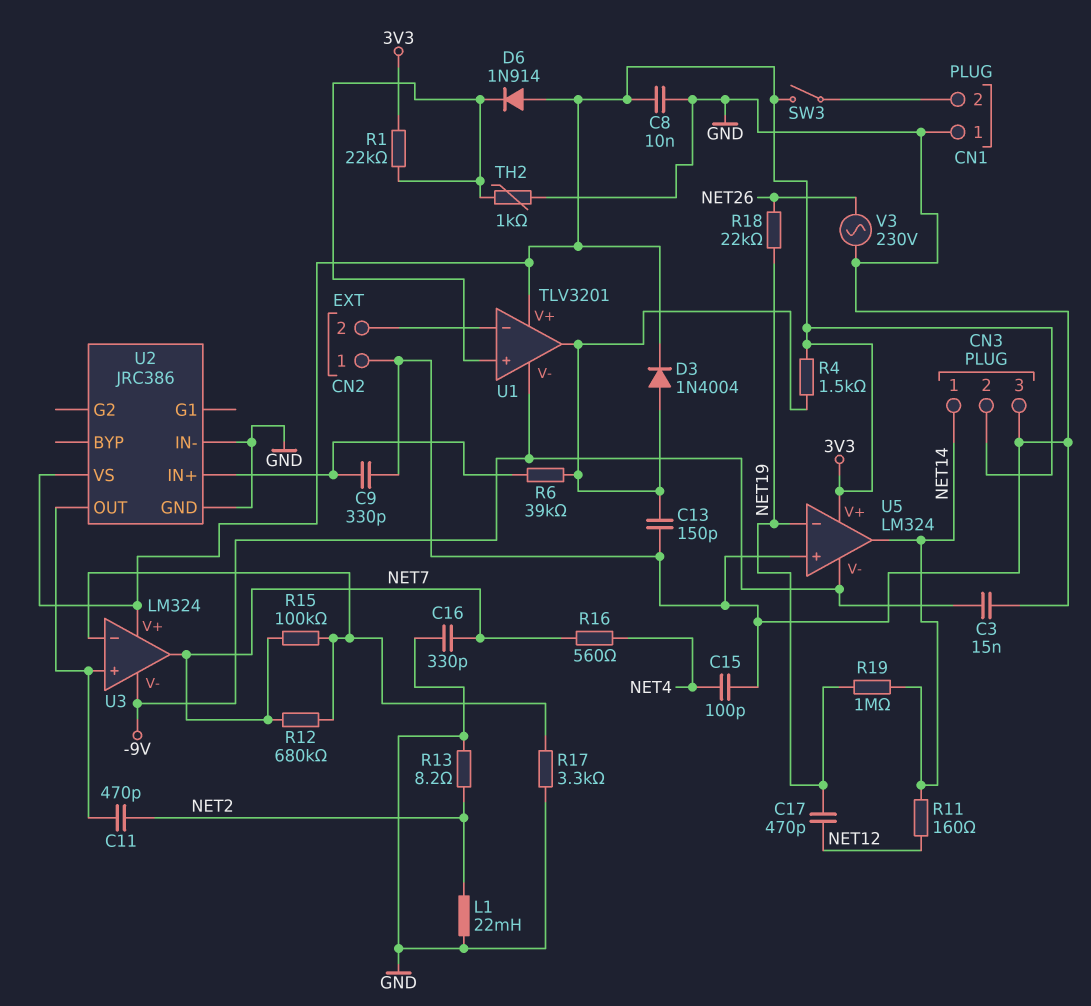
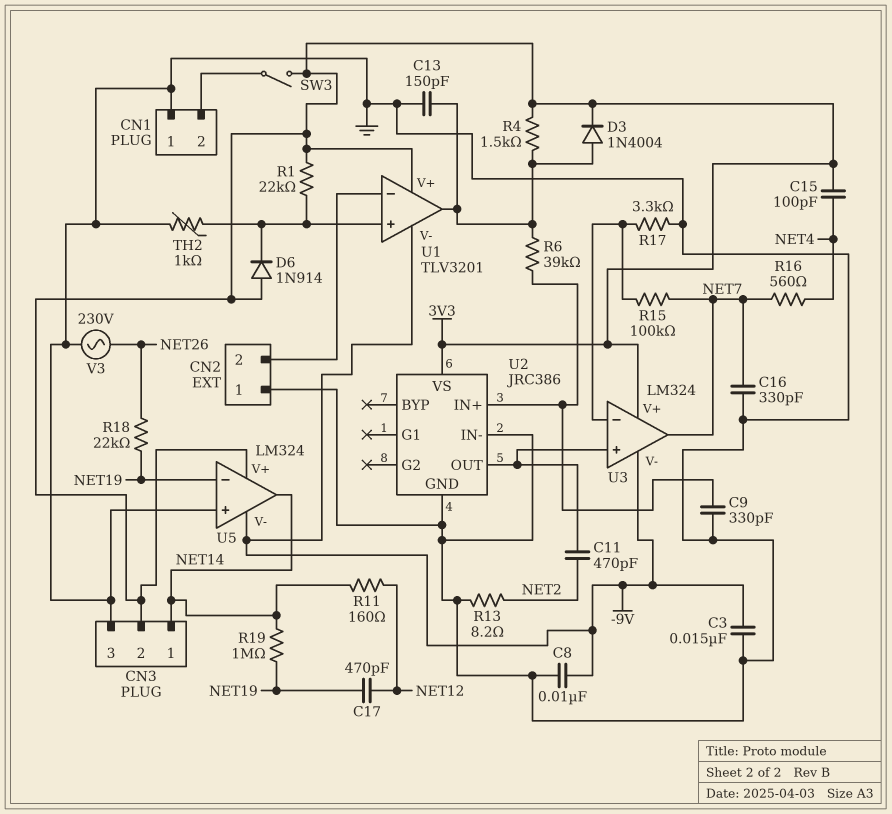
C8: 10nF (3V3, GND) -> 10nF (-9V, GND)
C15: 100pF (GND, NET4) -> 100pF (3V3, NET4)
L1: 22mH (GND, NET2) -> none
R12: 680k (NET7, U3/in-) -> none

